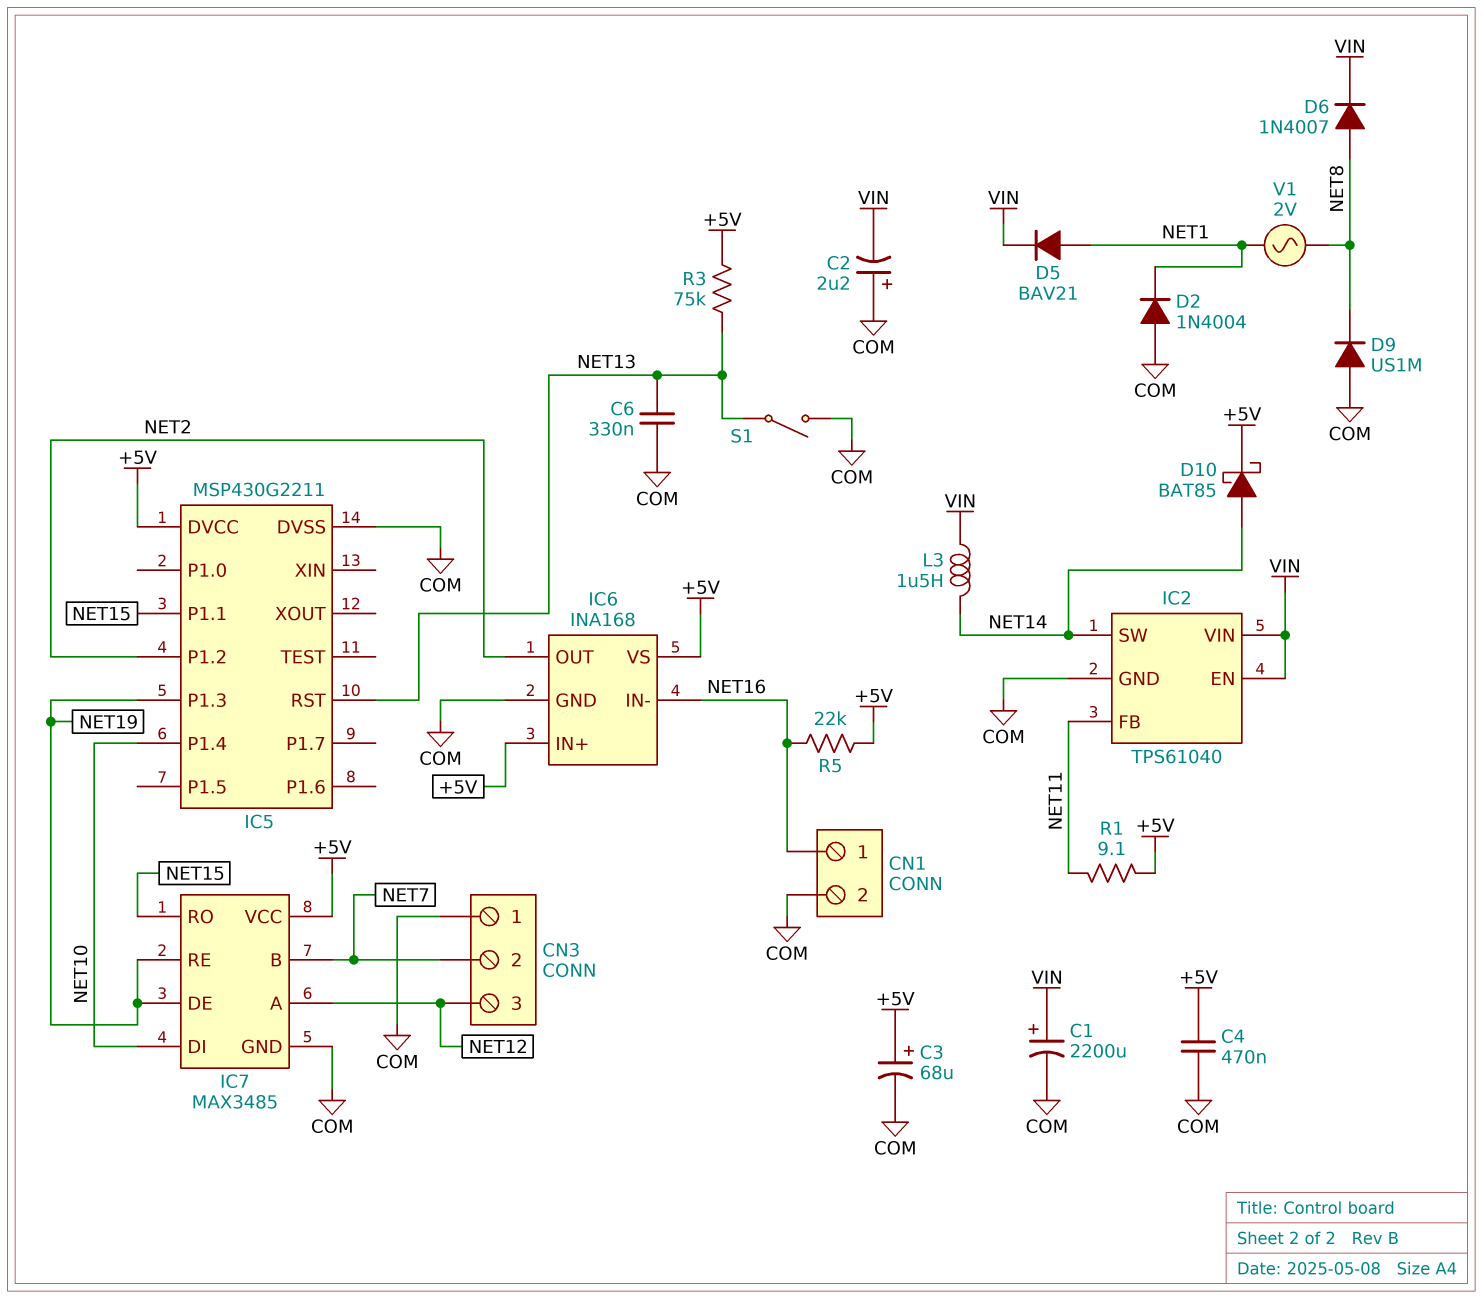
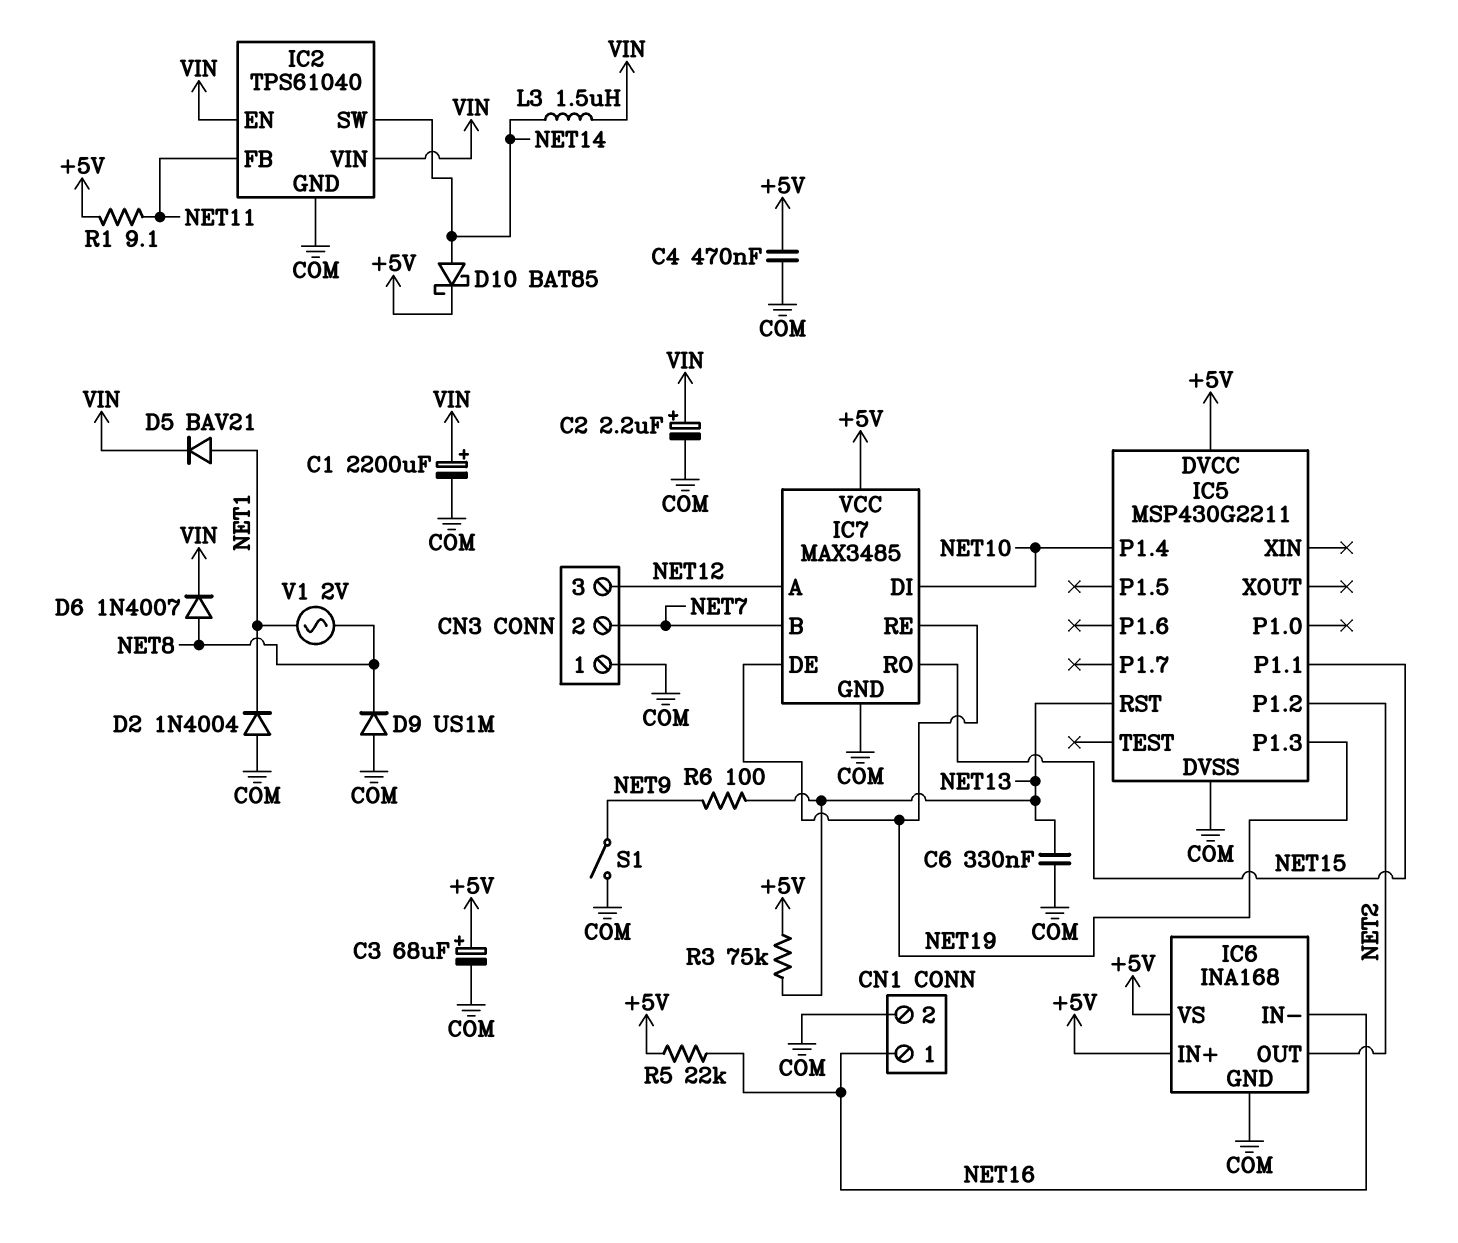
C2: 2.2uF (plus COM, minus VIN) -> 2.2uF (plus VIN, minus COM)
R6: none -> 100 (NET9, NET13)
S1: switch (COM, NET13) -> switch (COM, NET9)

